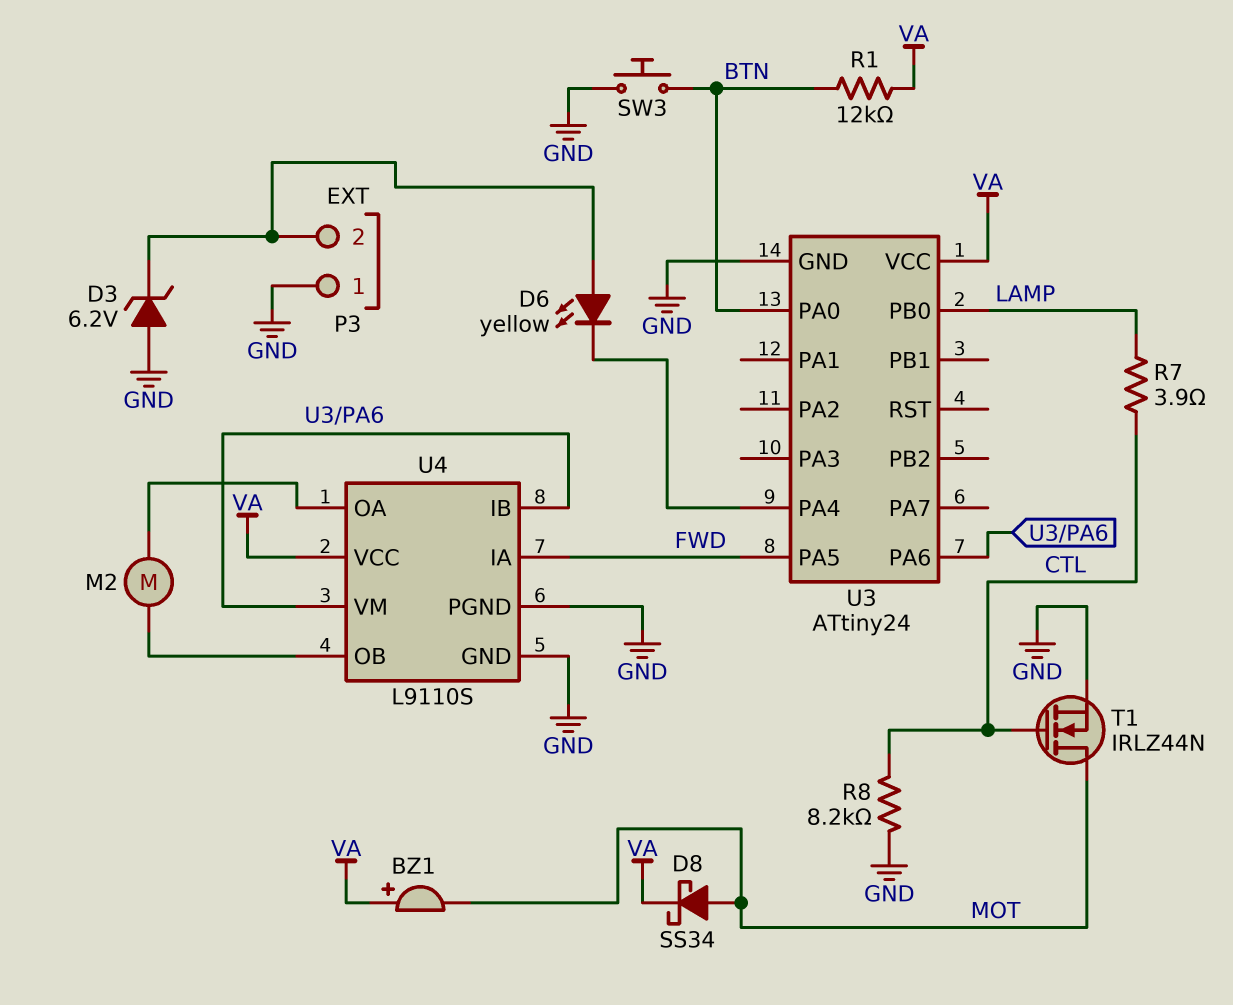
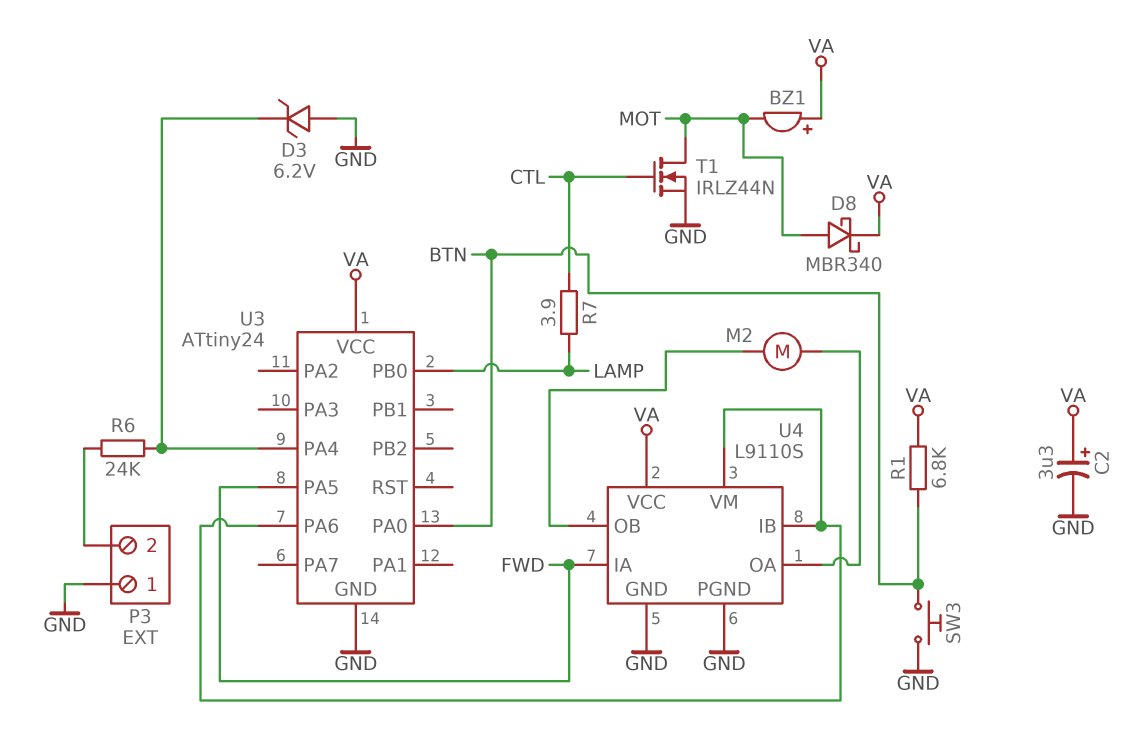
C2: none -> 3.3uF (plus VA, minus GND)
D3: zener 6.2V (A GND, K P3/2) -> zener 6.2V (A GND, K U3/PA4)
D6: LED yellow (A P3/2, K U3/PA4) -> none
D8: schottky SS34 (A MOT, K VA) -> schottky MBR340 (A MOT, K VA)
R1: 12k (BTN, VA) -> 6.8k (BTN, VA)
R6: none -> 24k (P3/2, U3/PA4)
R8: 8.2k (CTL, GND) -> none

